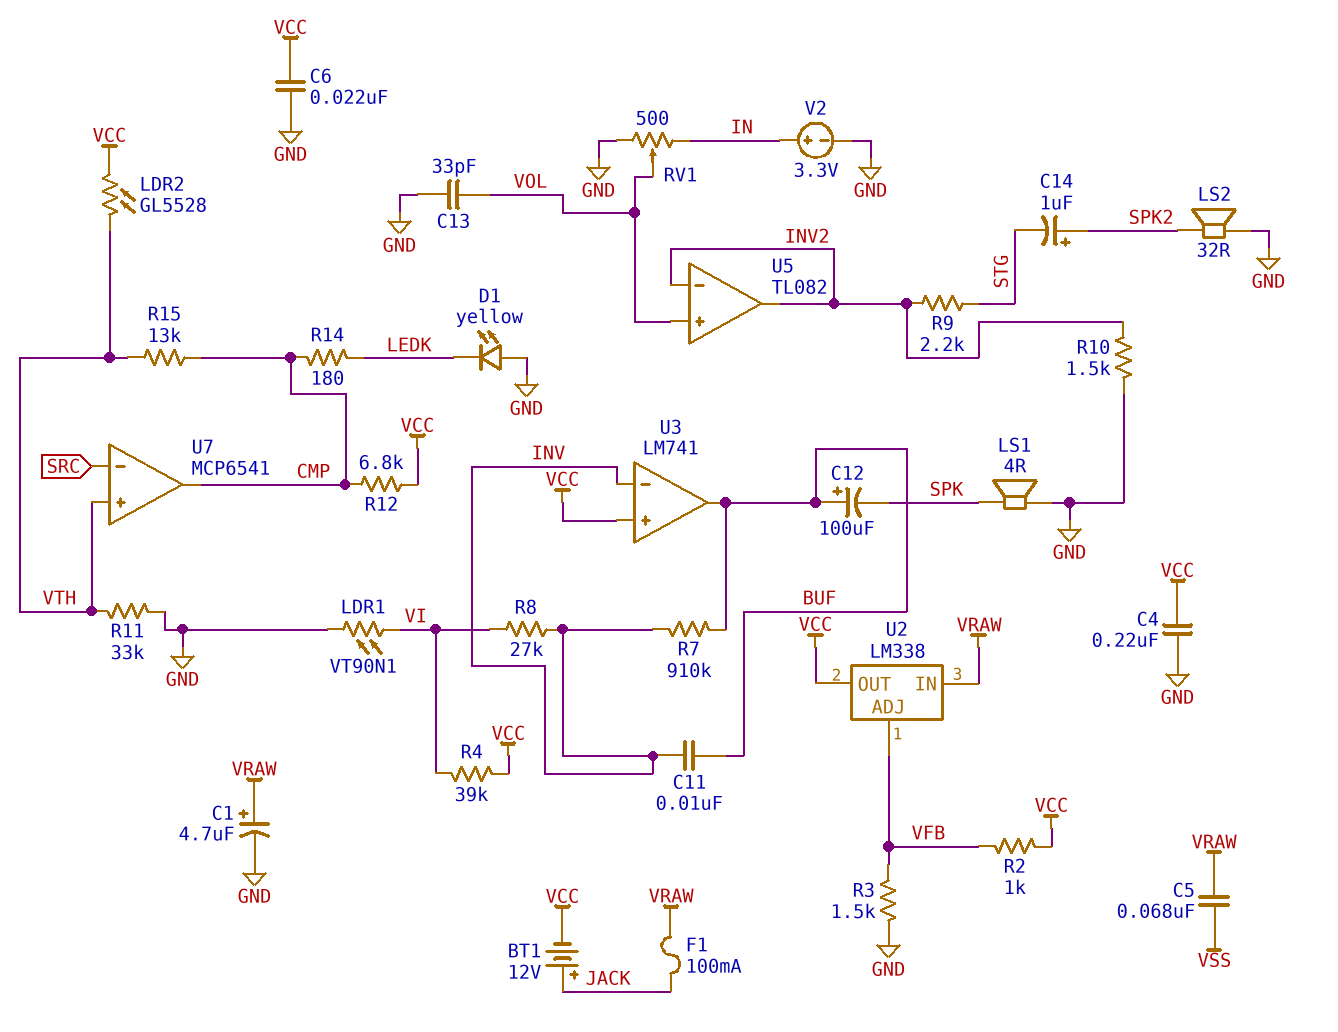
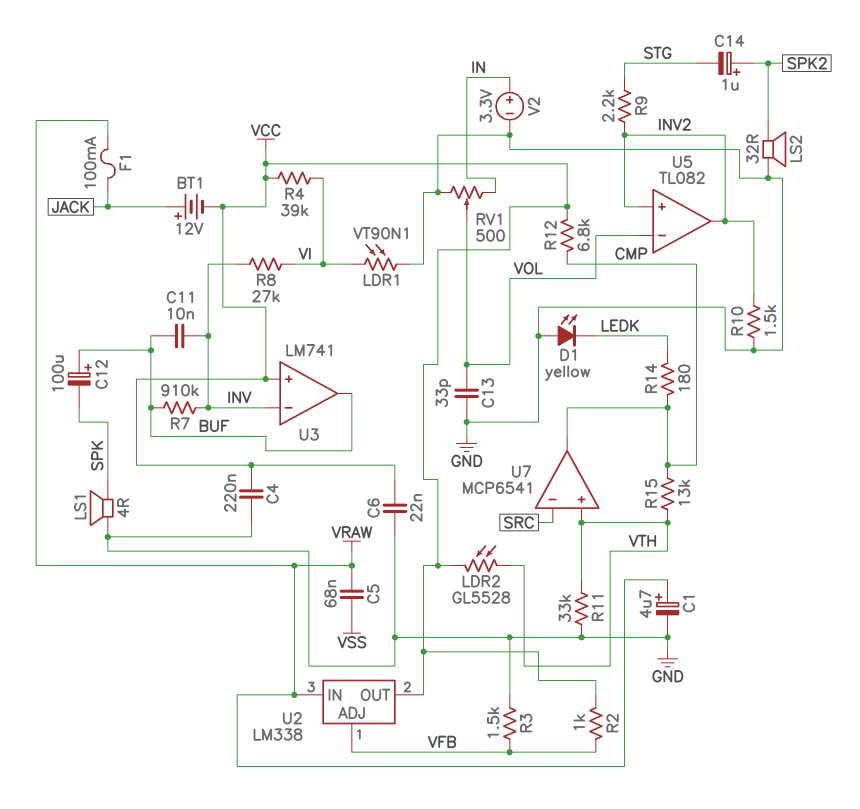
U5 pin in+: VOL -> INV2
U5 pin in-: INV2 -> VOL

